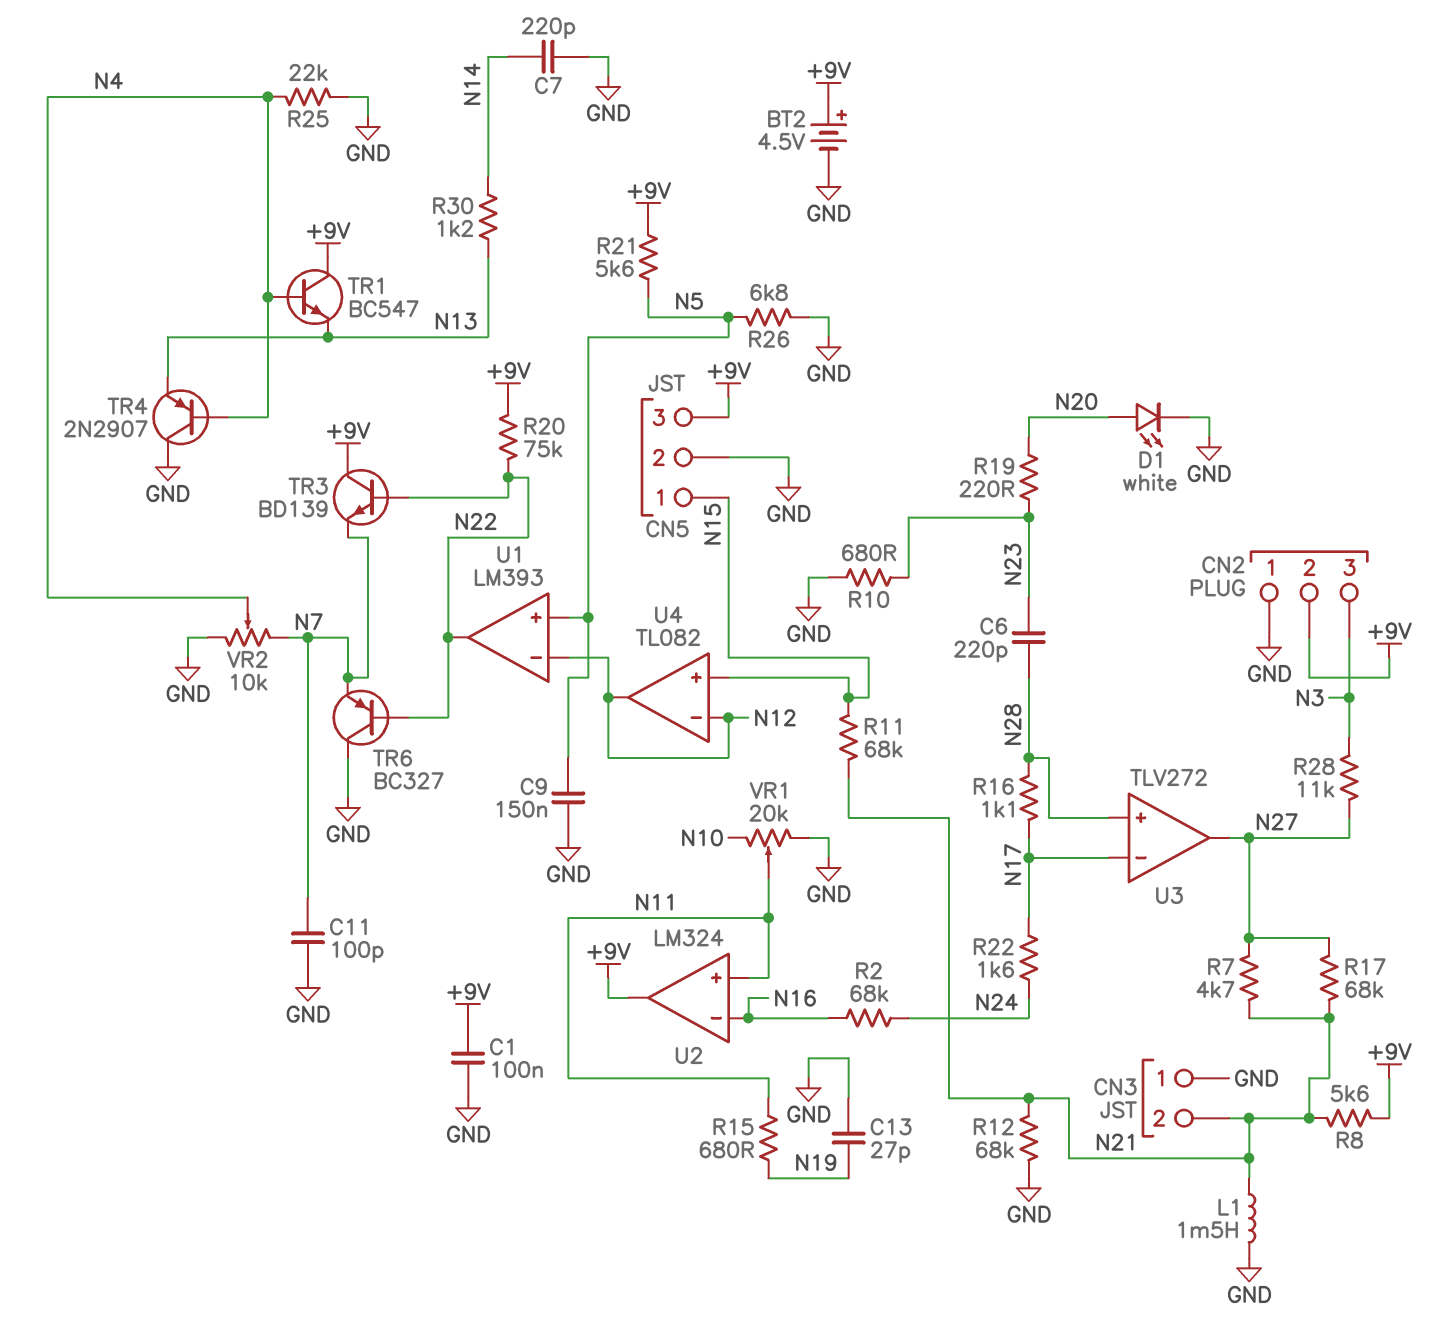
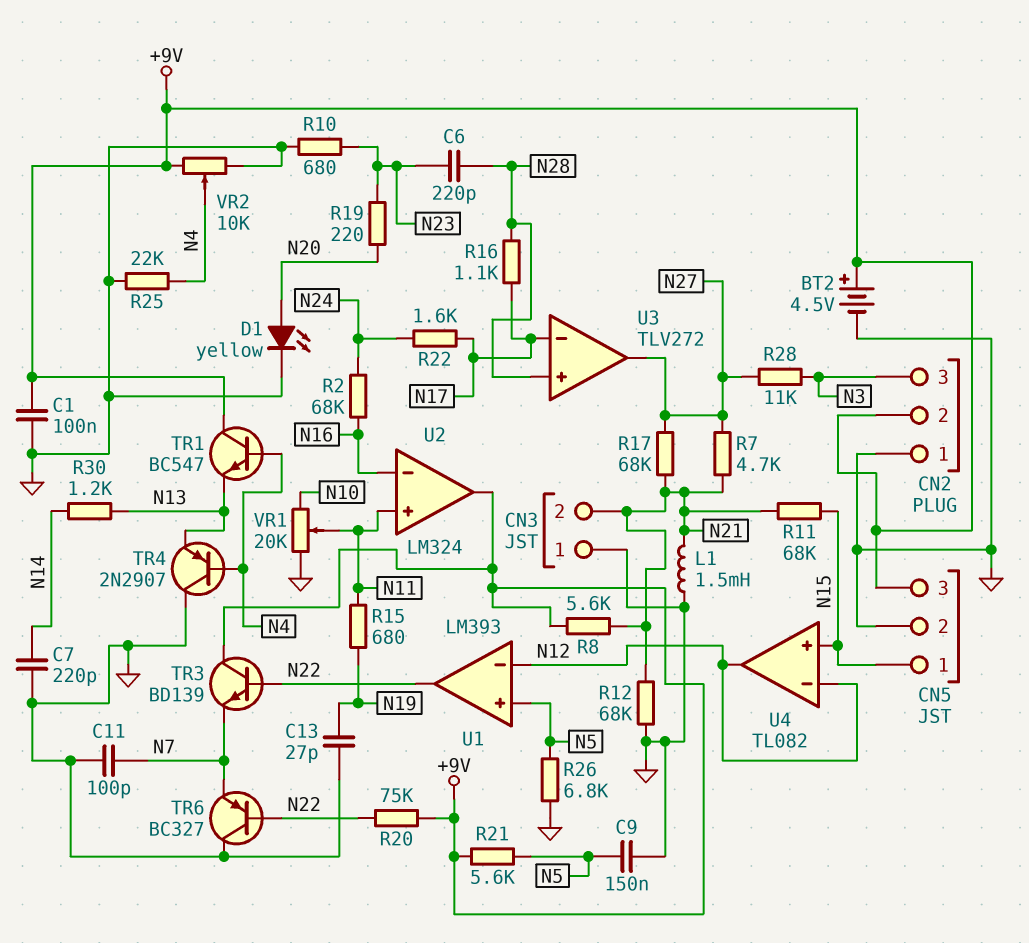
D1: LED white (A N20, K GND) -> LED yellow (A N20, K GND)
VR2: 10k (GND, N7, wiper N4) -> 10k (+9V, GND, wiper N4)

